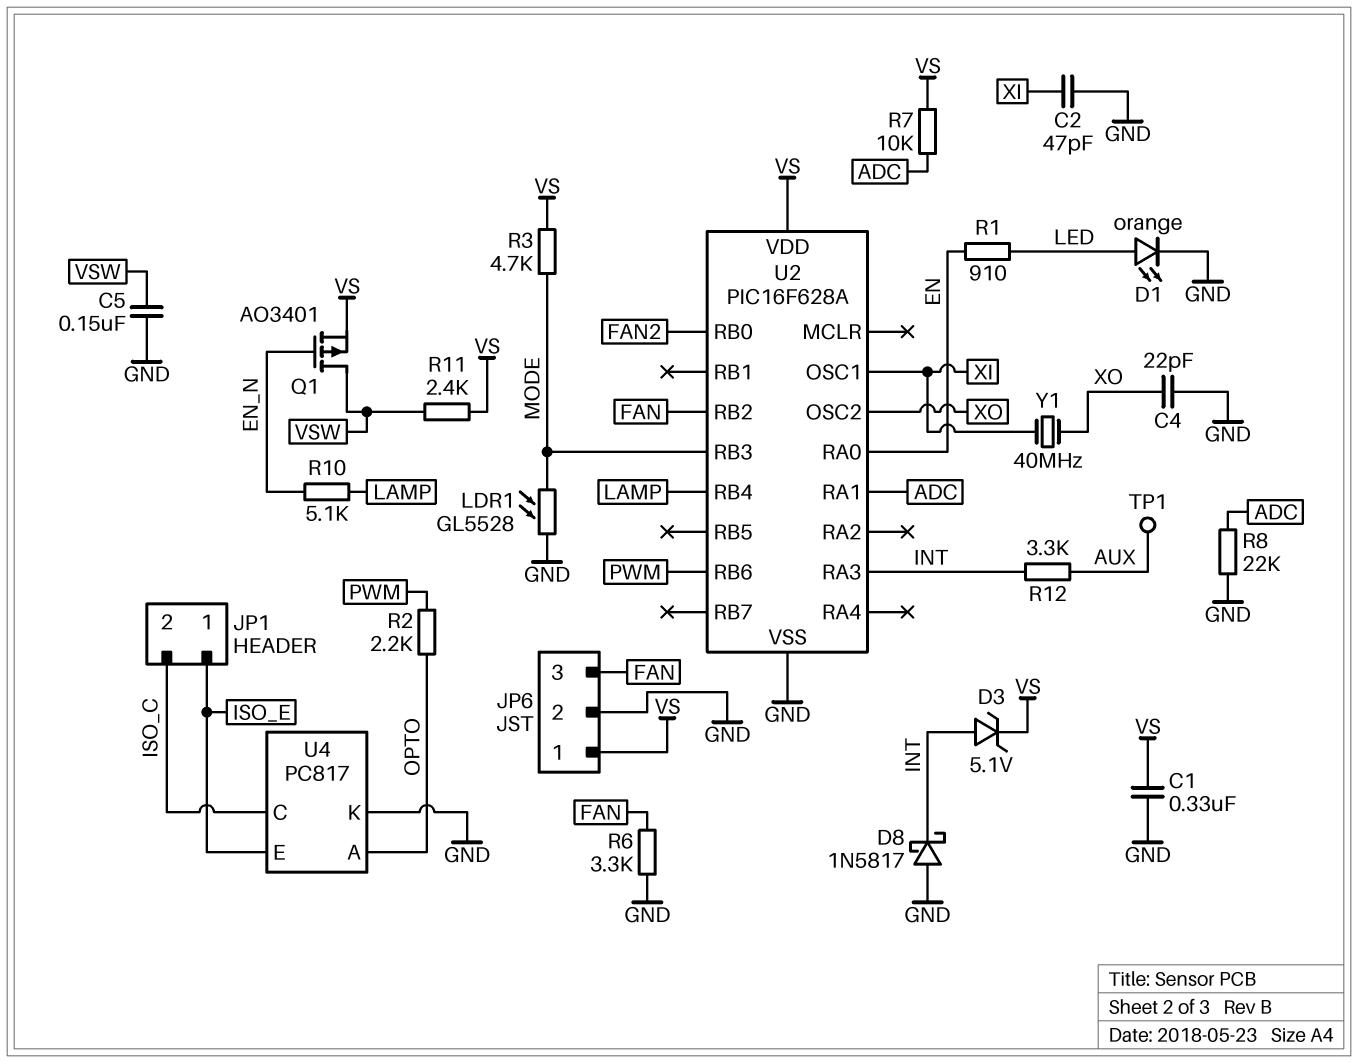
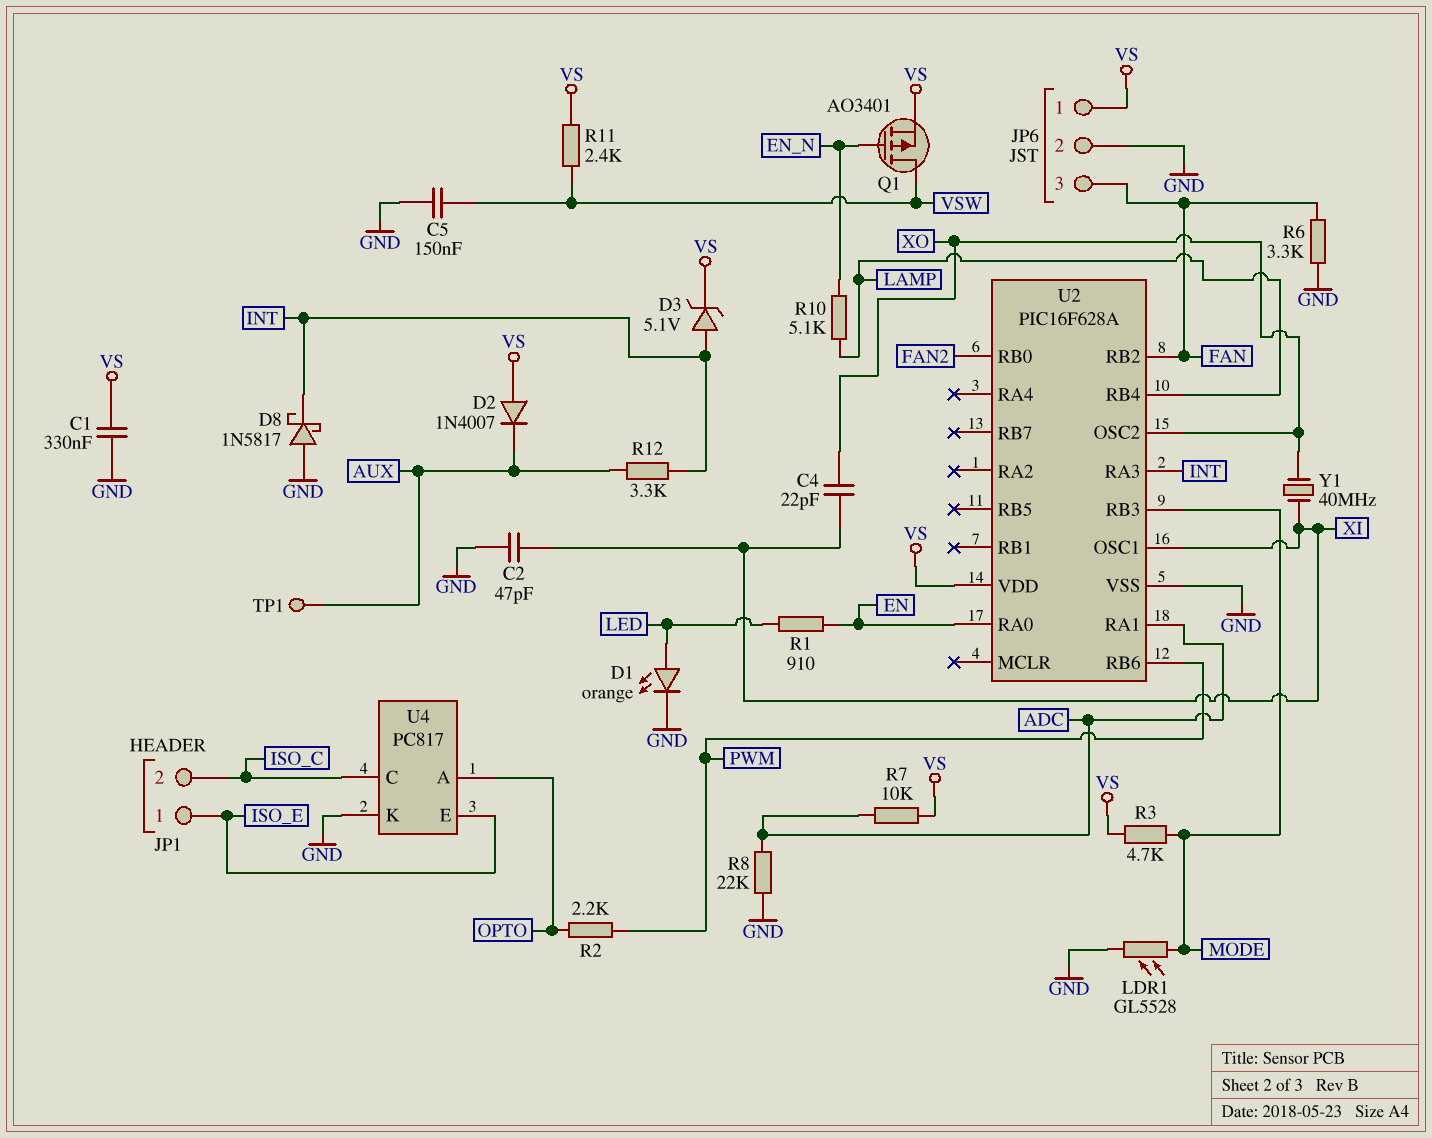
C4: 22pF (GND, XO) -> 22pF (XI, XO)
D2: none -> diode 1N4007 (A VS, K AUX)

